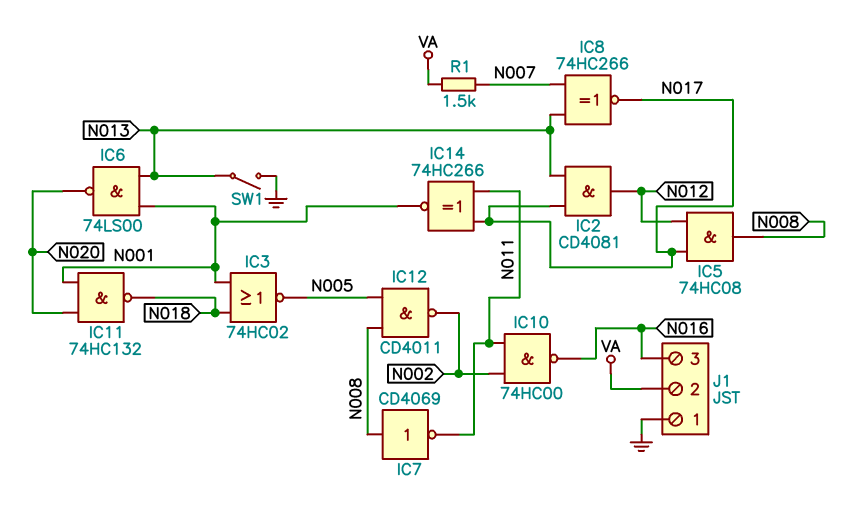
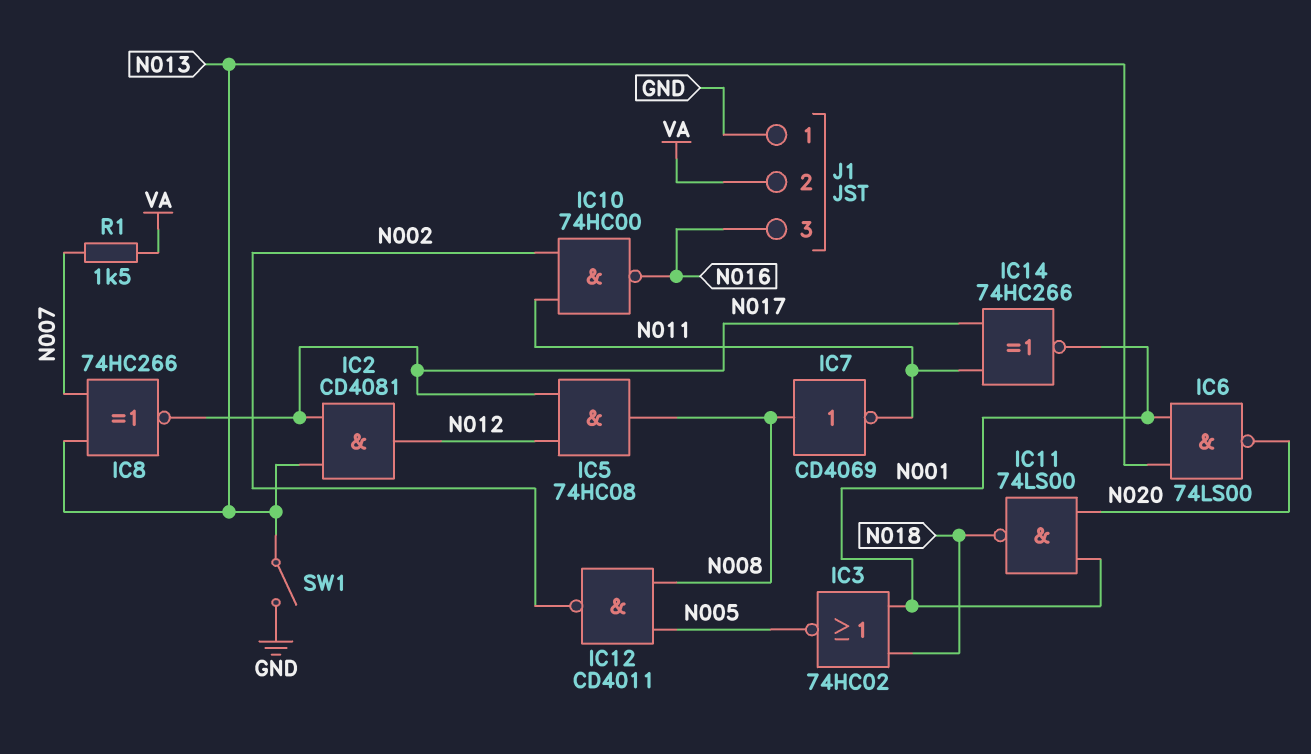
IC11: NAND 74HC132 (in N001, in N020, out N018) -> NAND 74LS00 (in N001, in N020, out N018)

